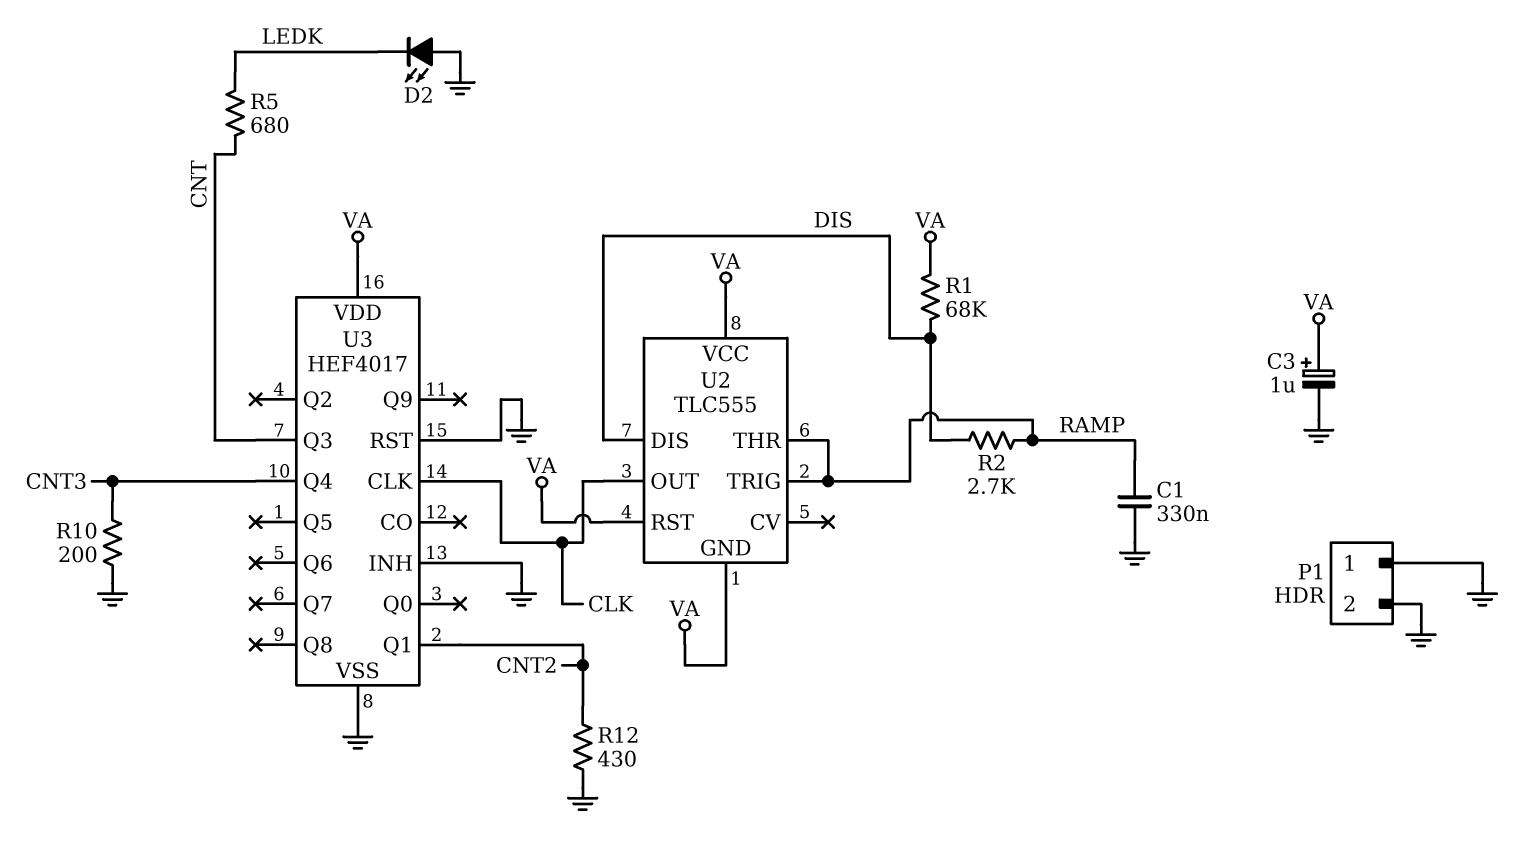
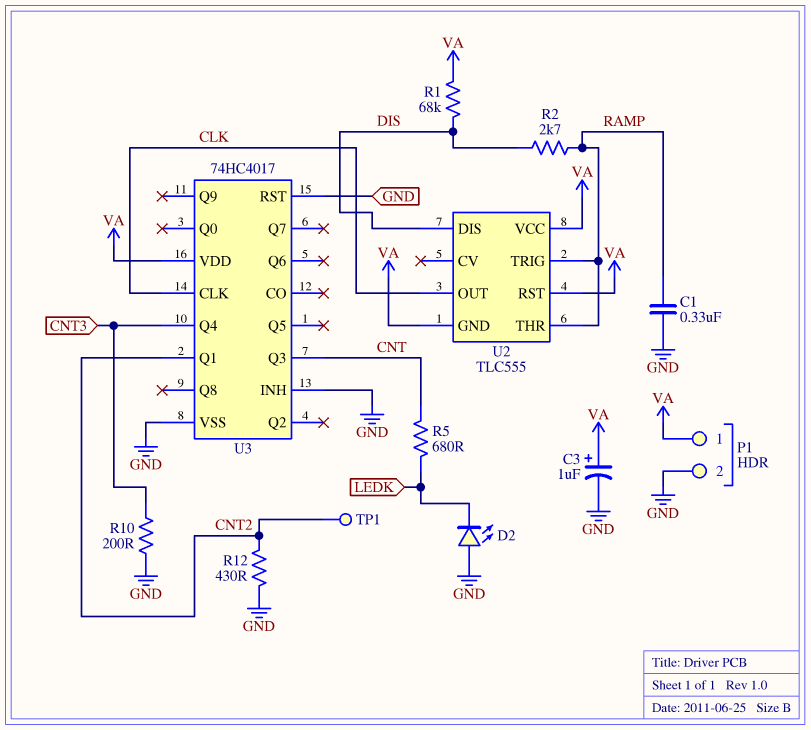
P1 pin 1: GND -> VA
TP1: none -> test point (CNT2)
U3: HEF4017 -> 74HC4017

